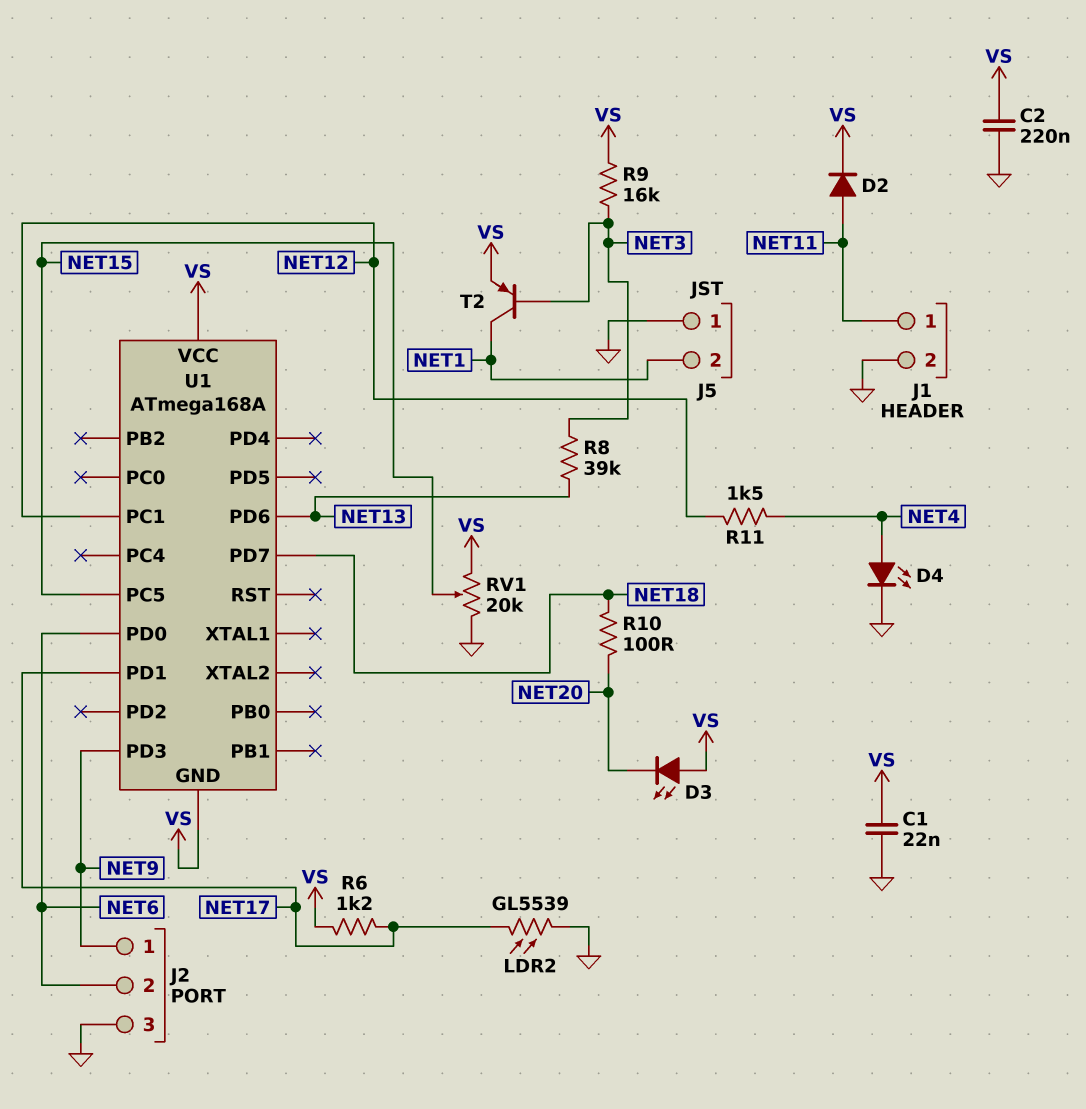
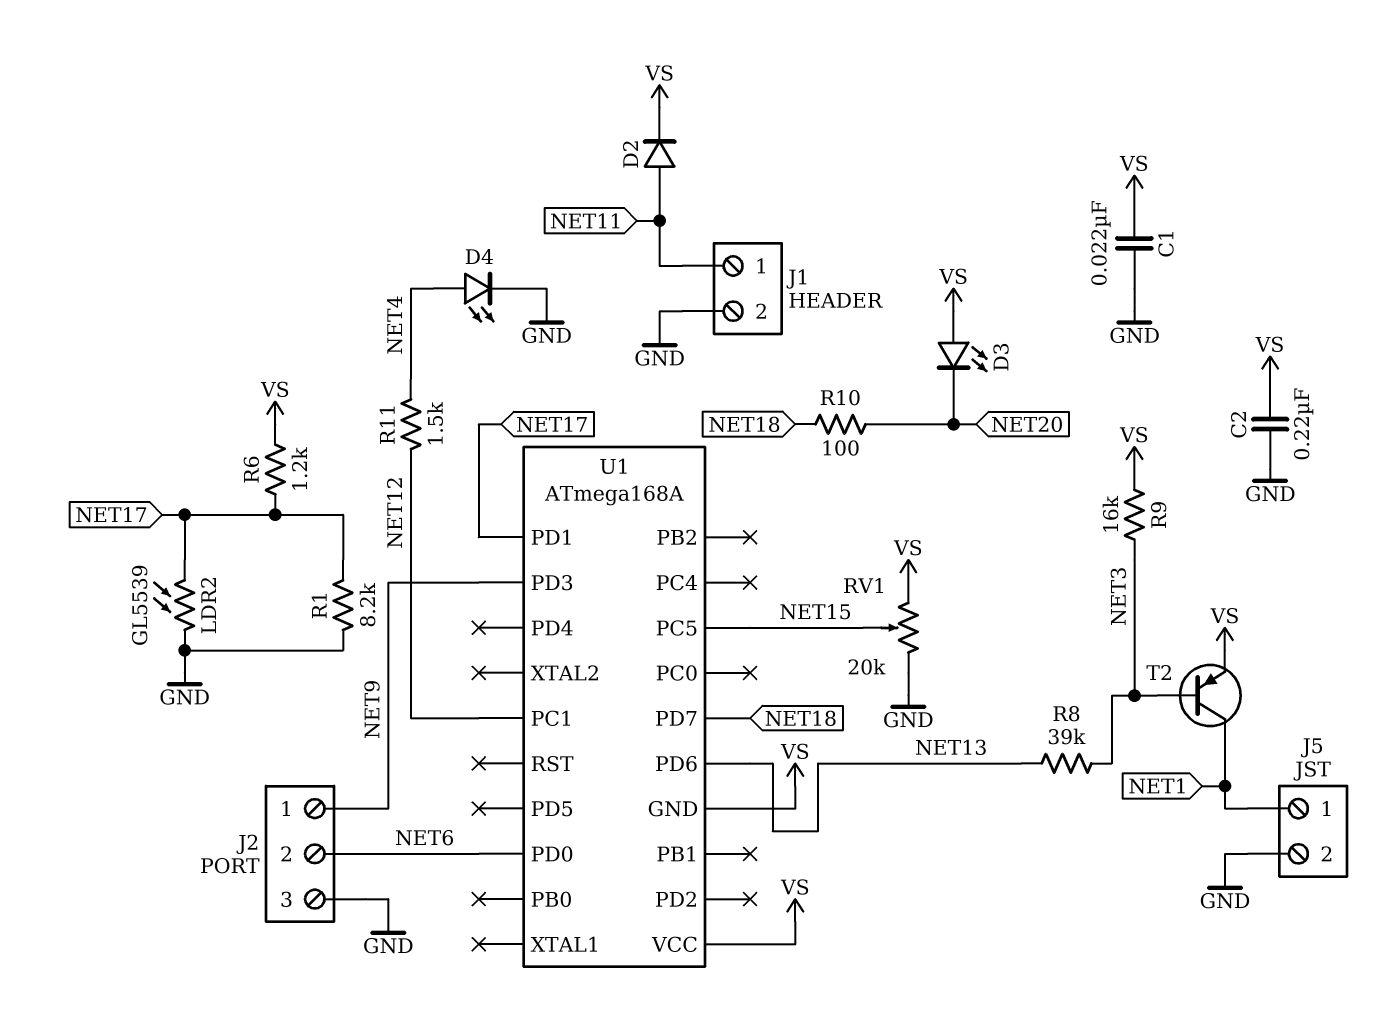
J5 pin 1: GND -> NET1
J5 pin 2: NET1 -> GND
R1: none -> 8.2k (GND, NET17)

